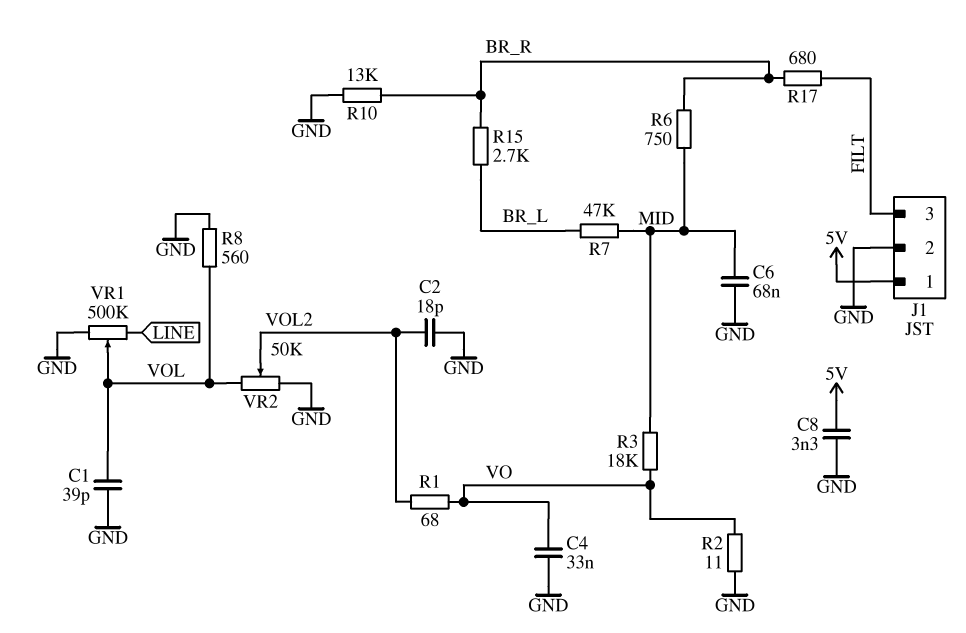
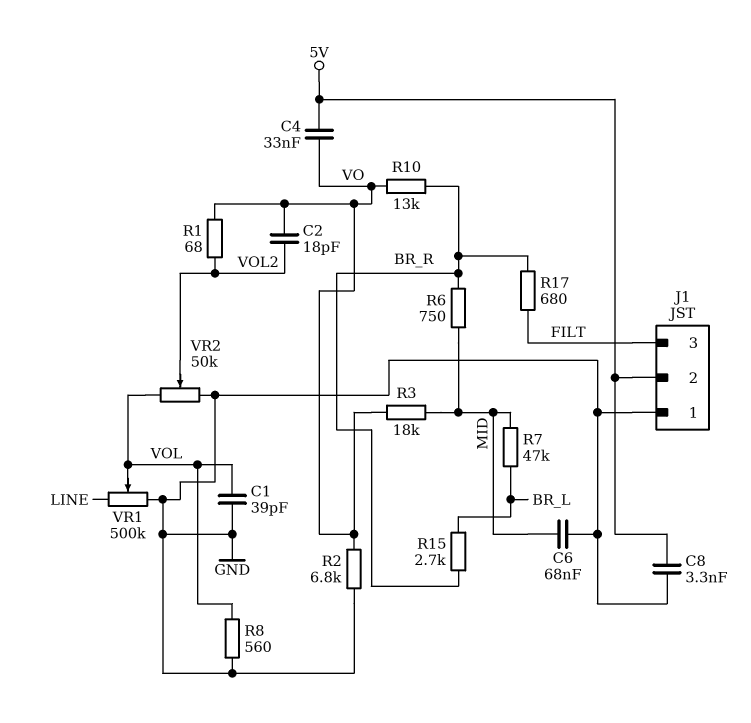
C2: 18pF (GND, VOL2) -> 18pF (VO, VOL2)
C4: 33nF (GND, VO) -> 33nF (5V, VO)
J1 pin 1: 5V -> GND
J1 pin 2: GND -> 5V
R2: 11 (GND, VO) -> 6.8k (GND, VO)
R10: 13k (BR_R, GND) -> 13k (BR_R, VO)

